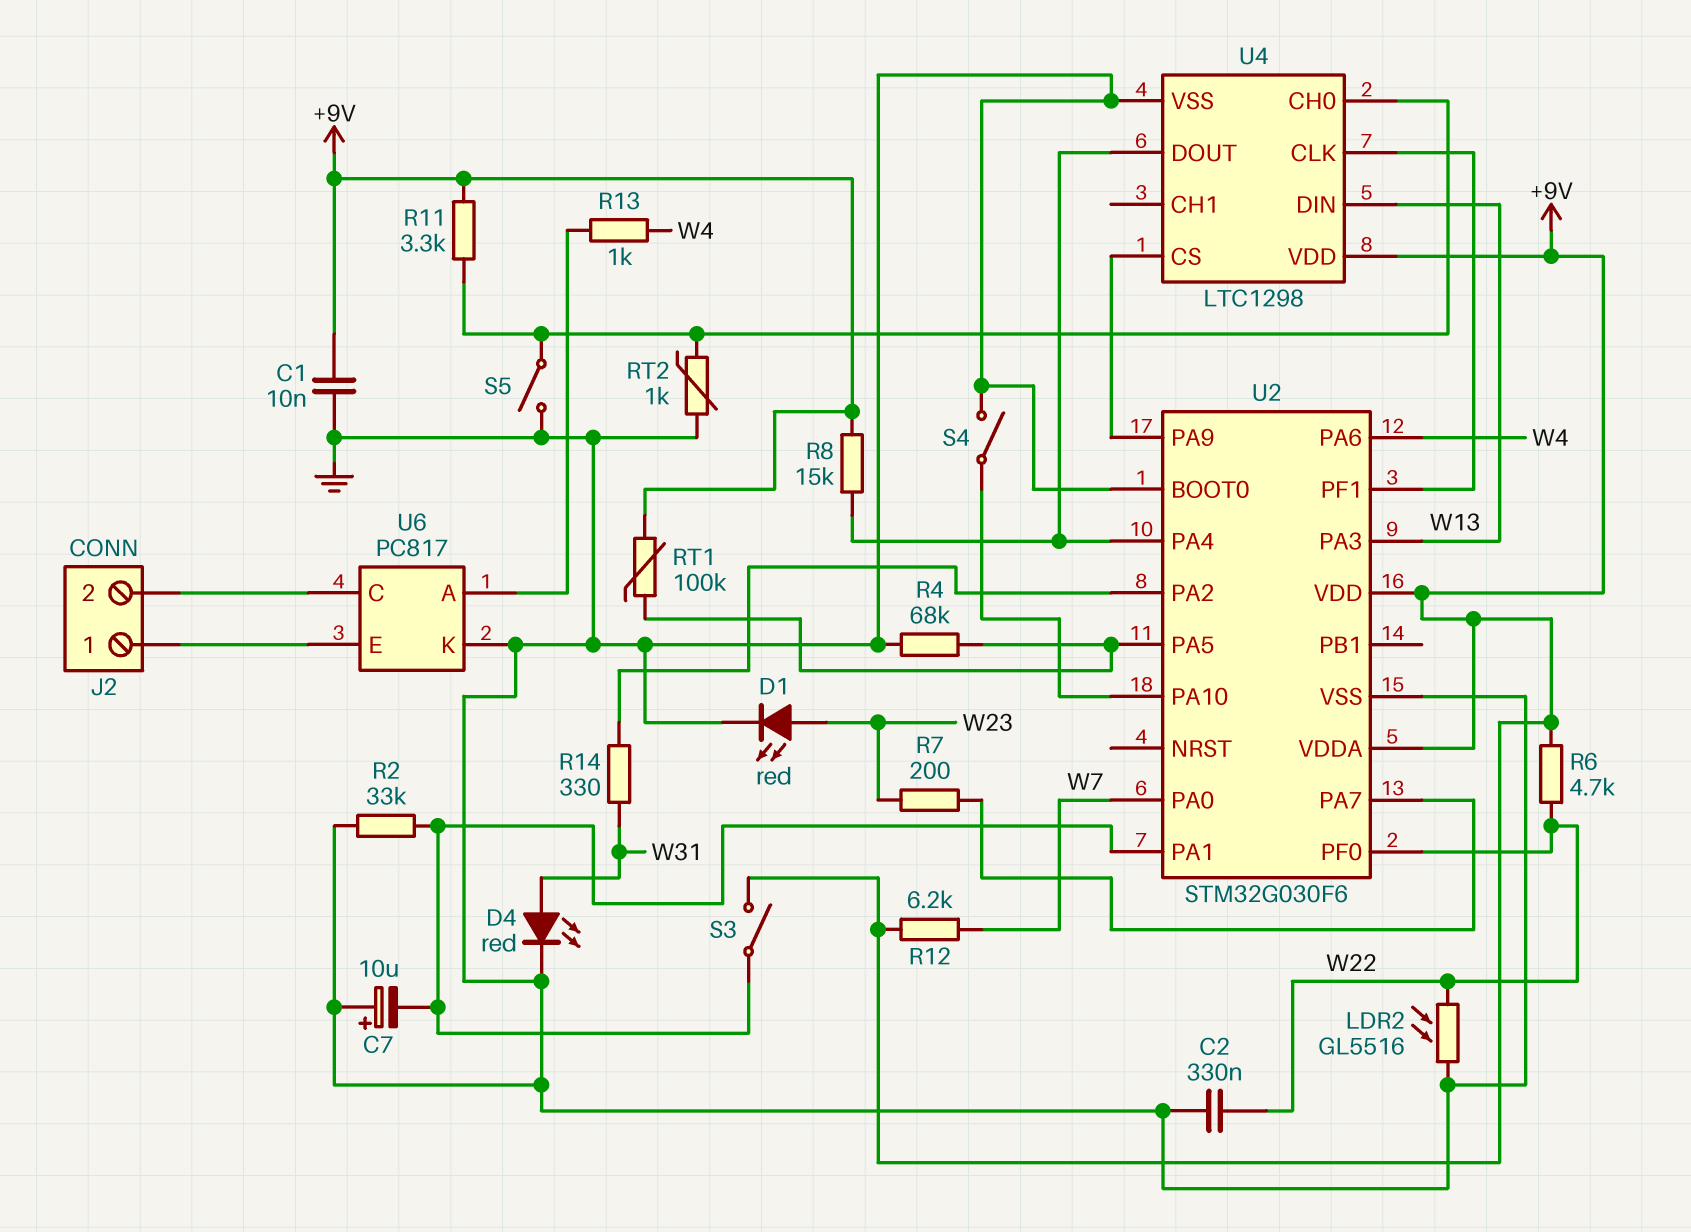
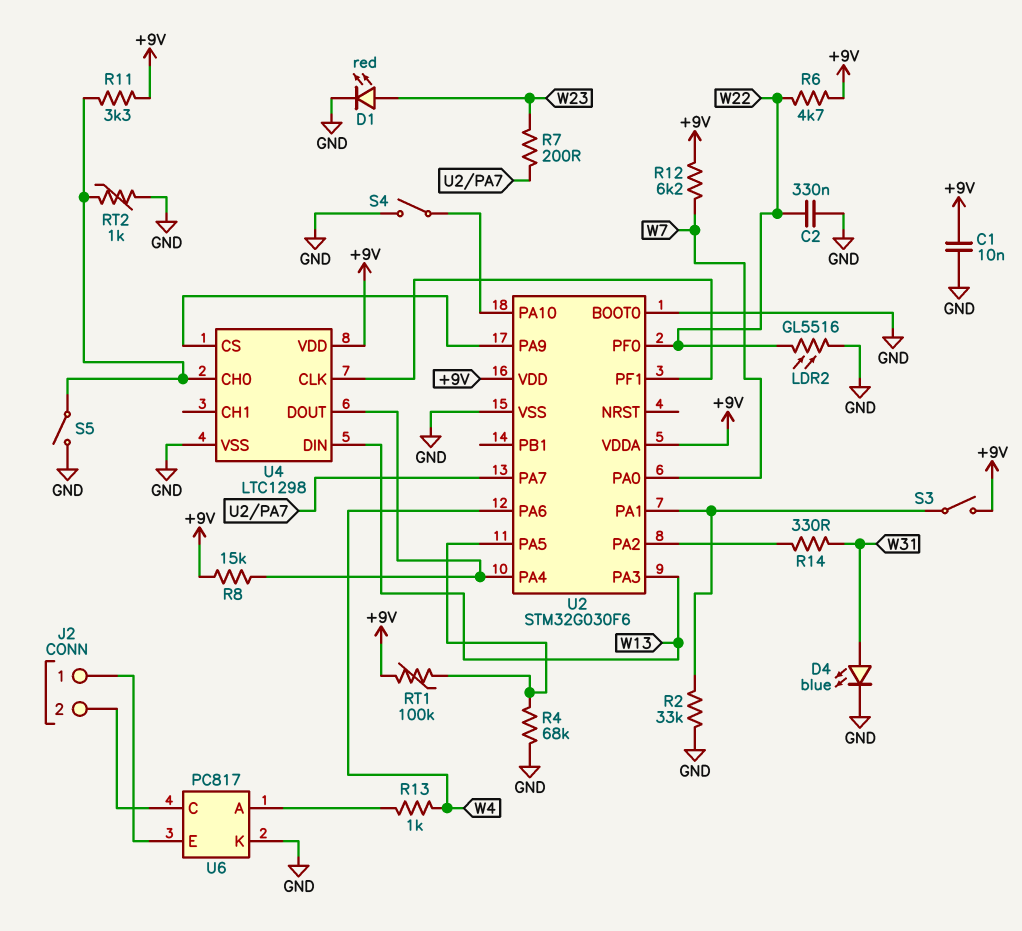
C7: 10uF (plus GND, minus U2/PA1) -> none
D4: LED red (A W31, K GND) -> LED blue (A W31, K GND)

